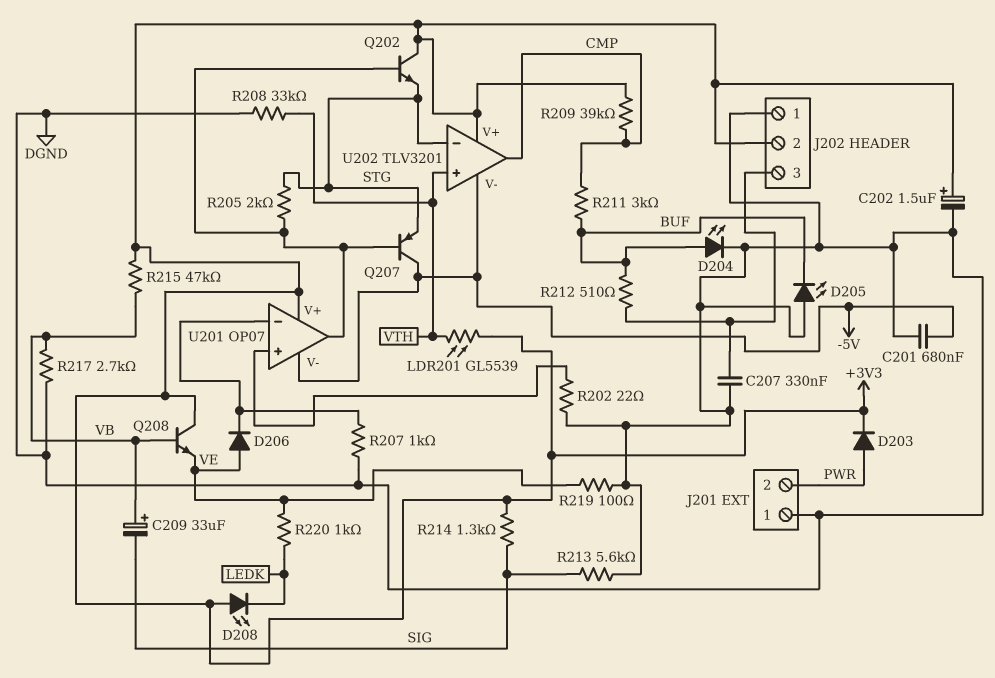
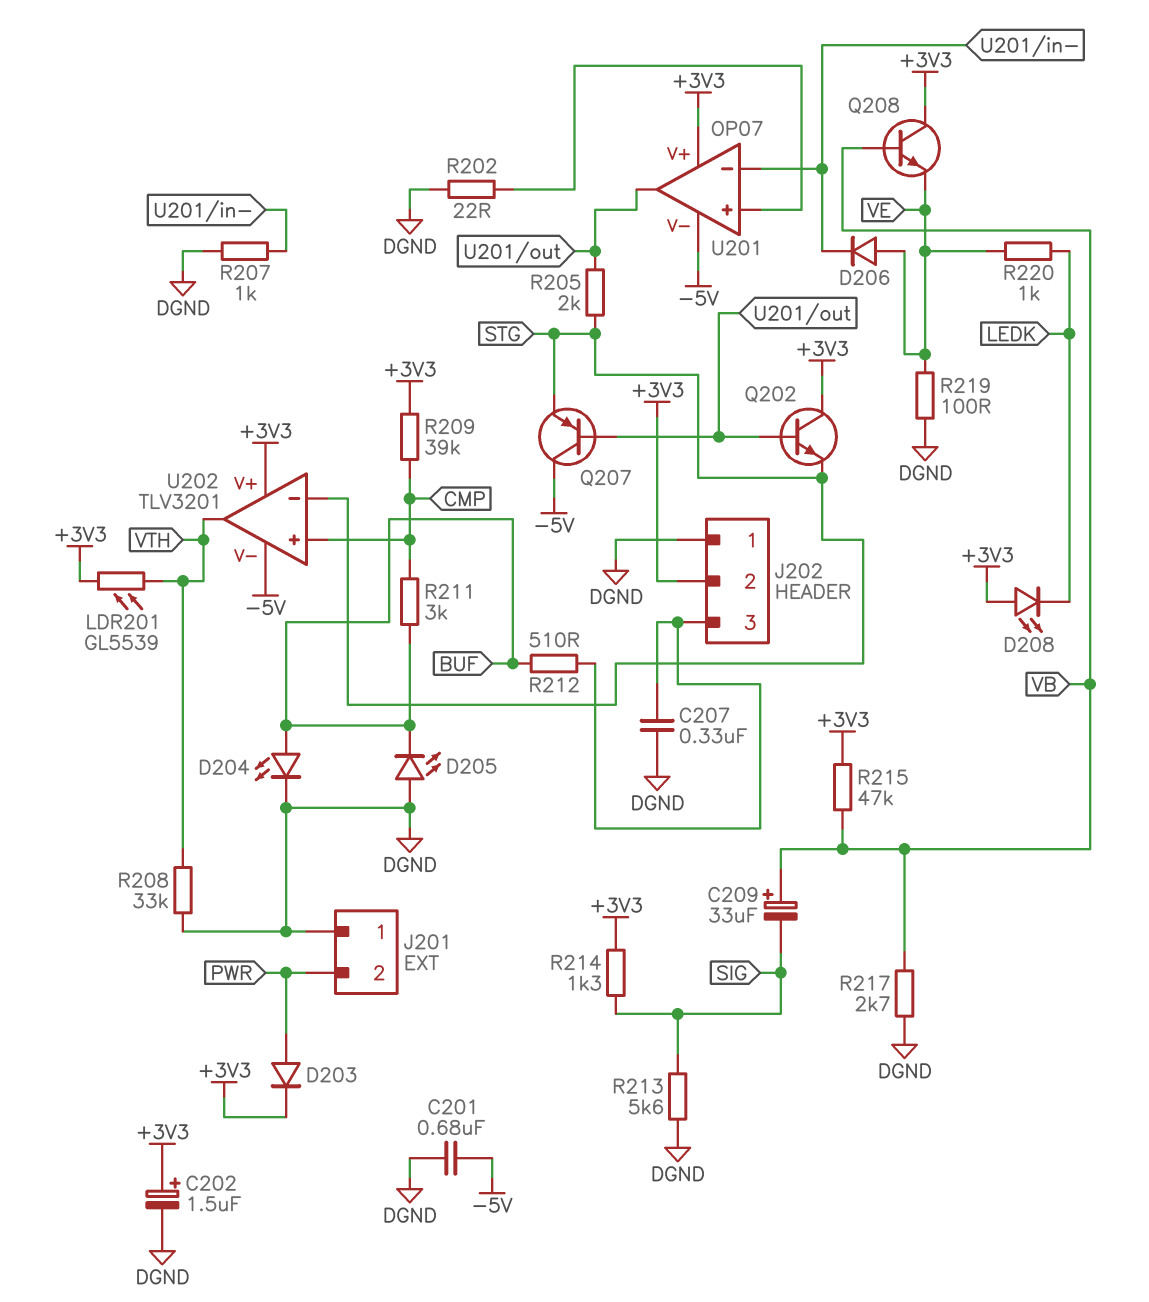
U202 pin in+: VTH -> CMP
U202 pin out: CMP -> VTH

